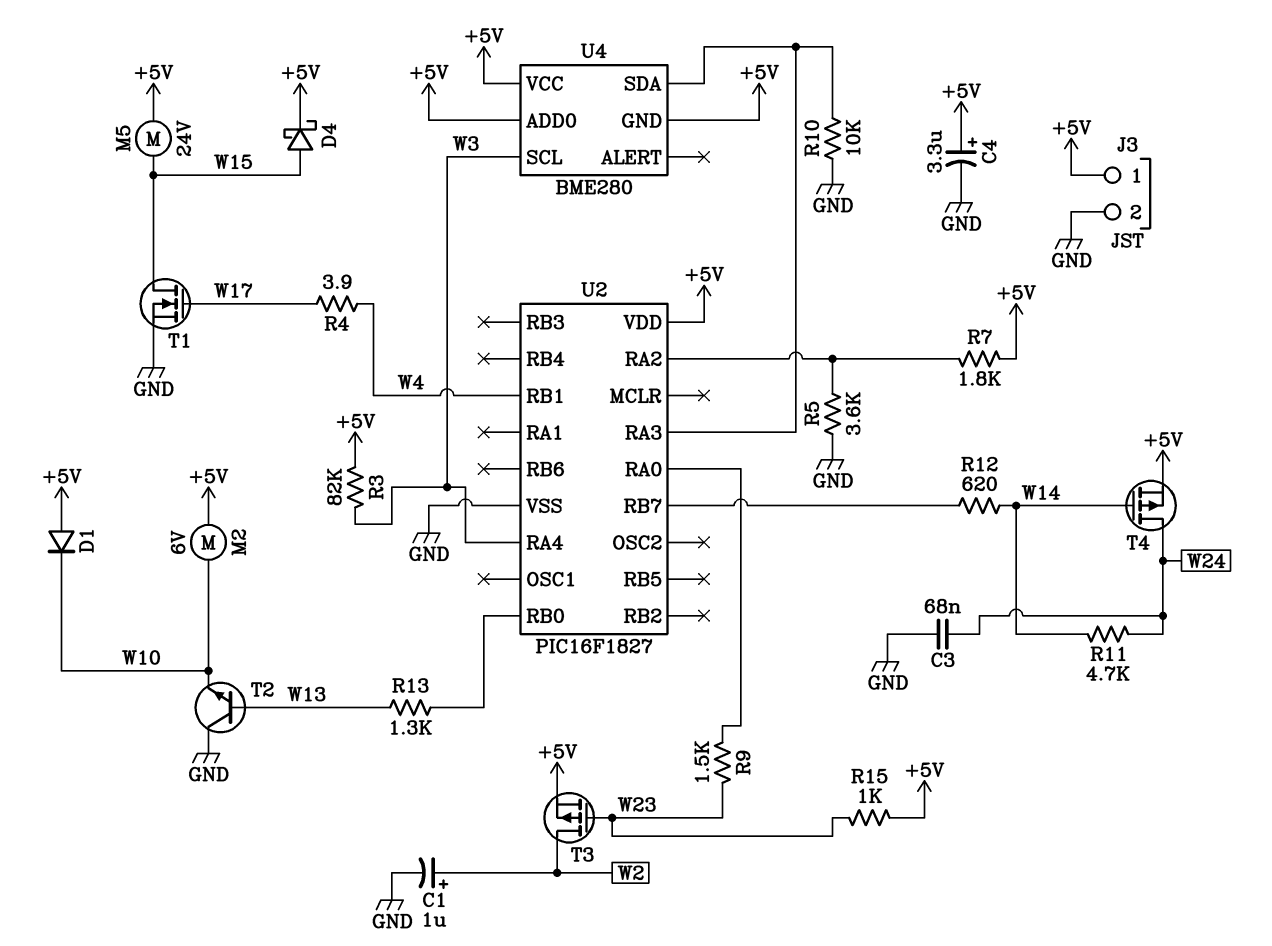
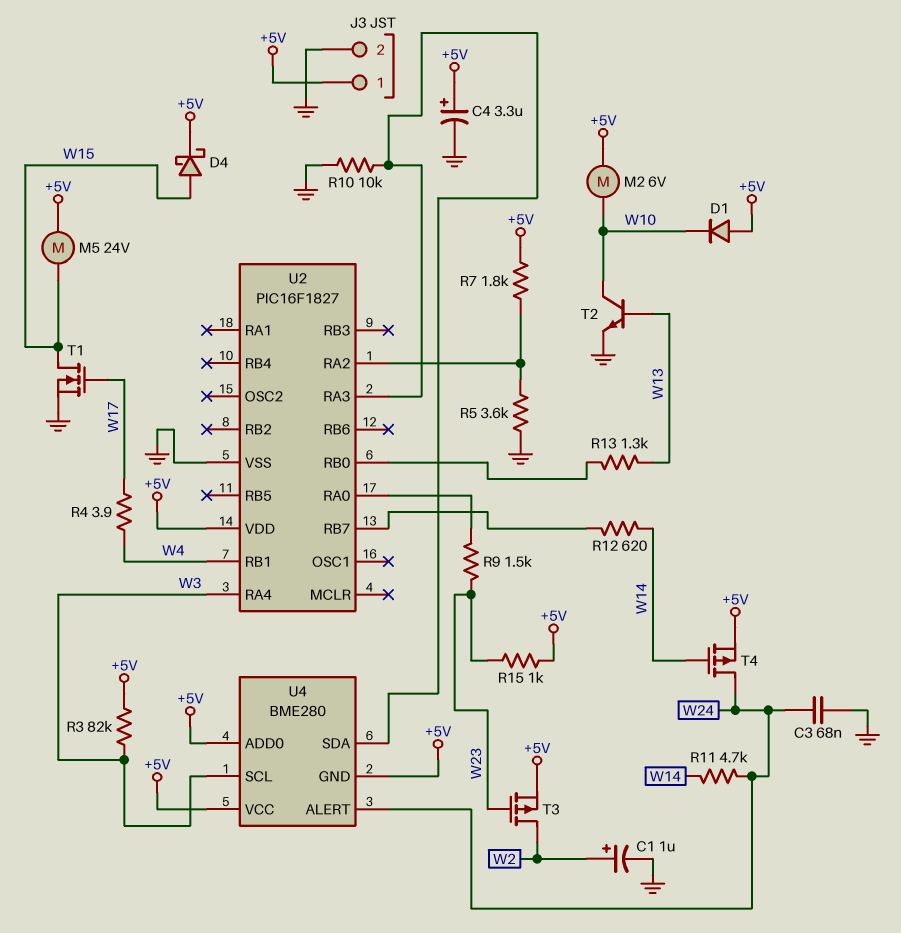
T2: NPN (B W13, C GND, E W10) -> NPN (B W13, C W10, E GND)
U4 pin ALERT: none -> W24

